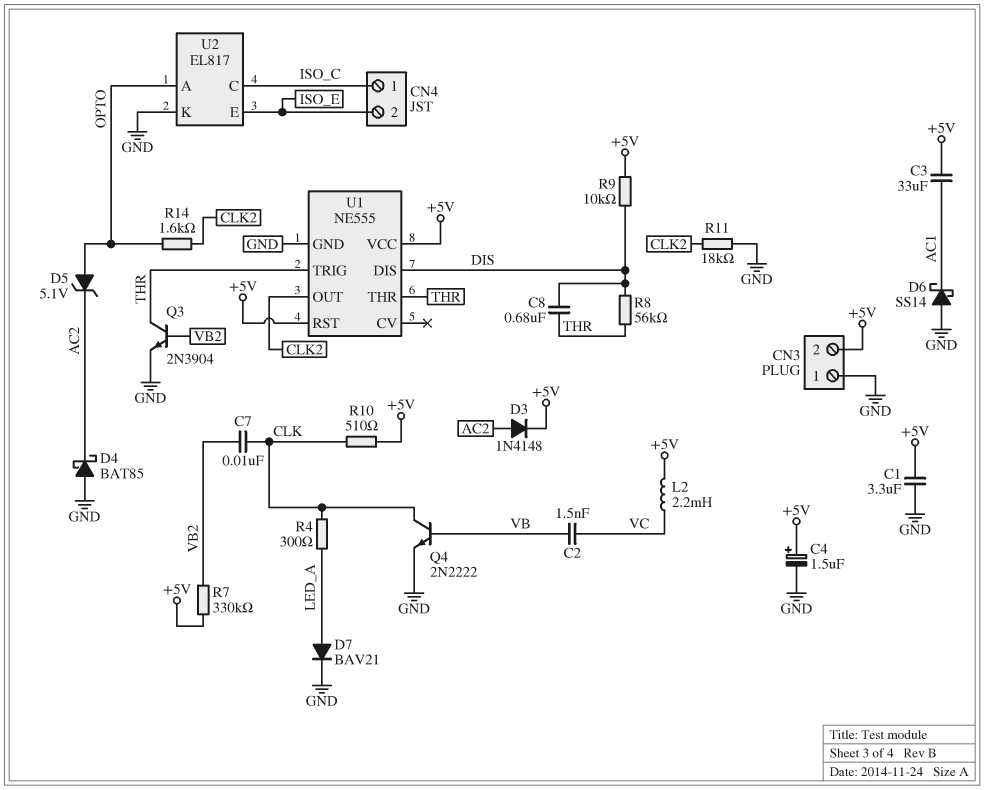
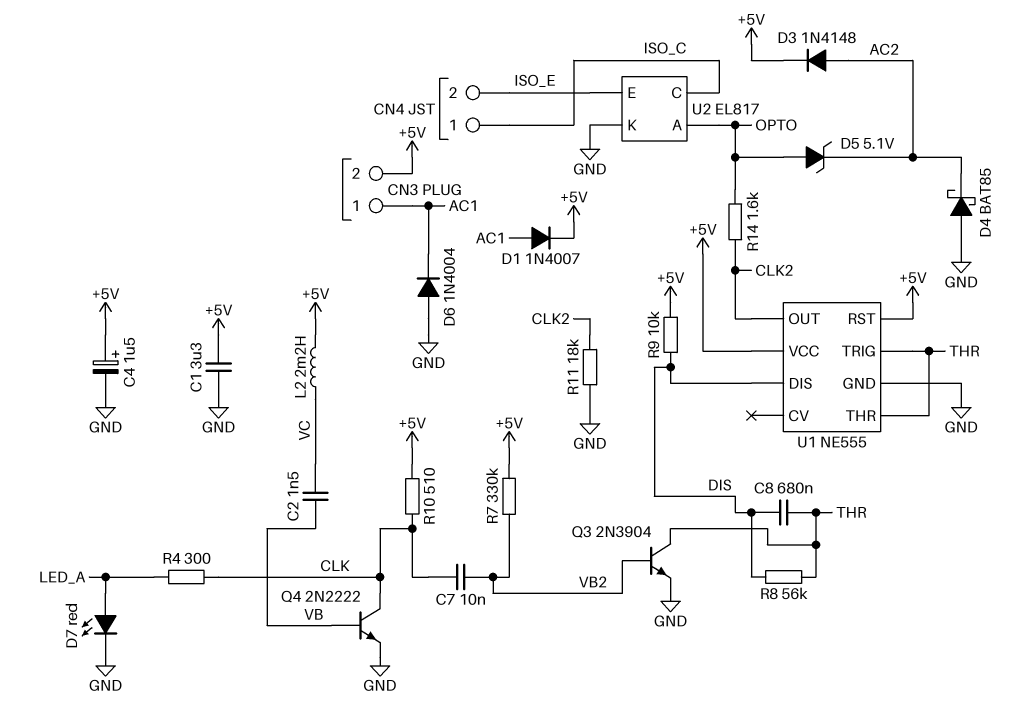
C3: 33uF (+5V, AC1) -> none
CN3 pin 1: GND -> AC1
D1: none -> diode 1N4007 (A AC1, K +5V)
D6: schottky SS14 (A GND, K AC1) -> diode 1N4004 (A GND, K AC1)
D7: diode BAV21 (A LED_A, K GND) -> LED red (A LED_A, K GND)

